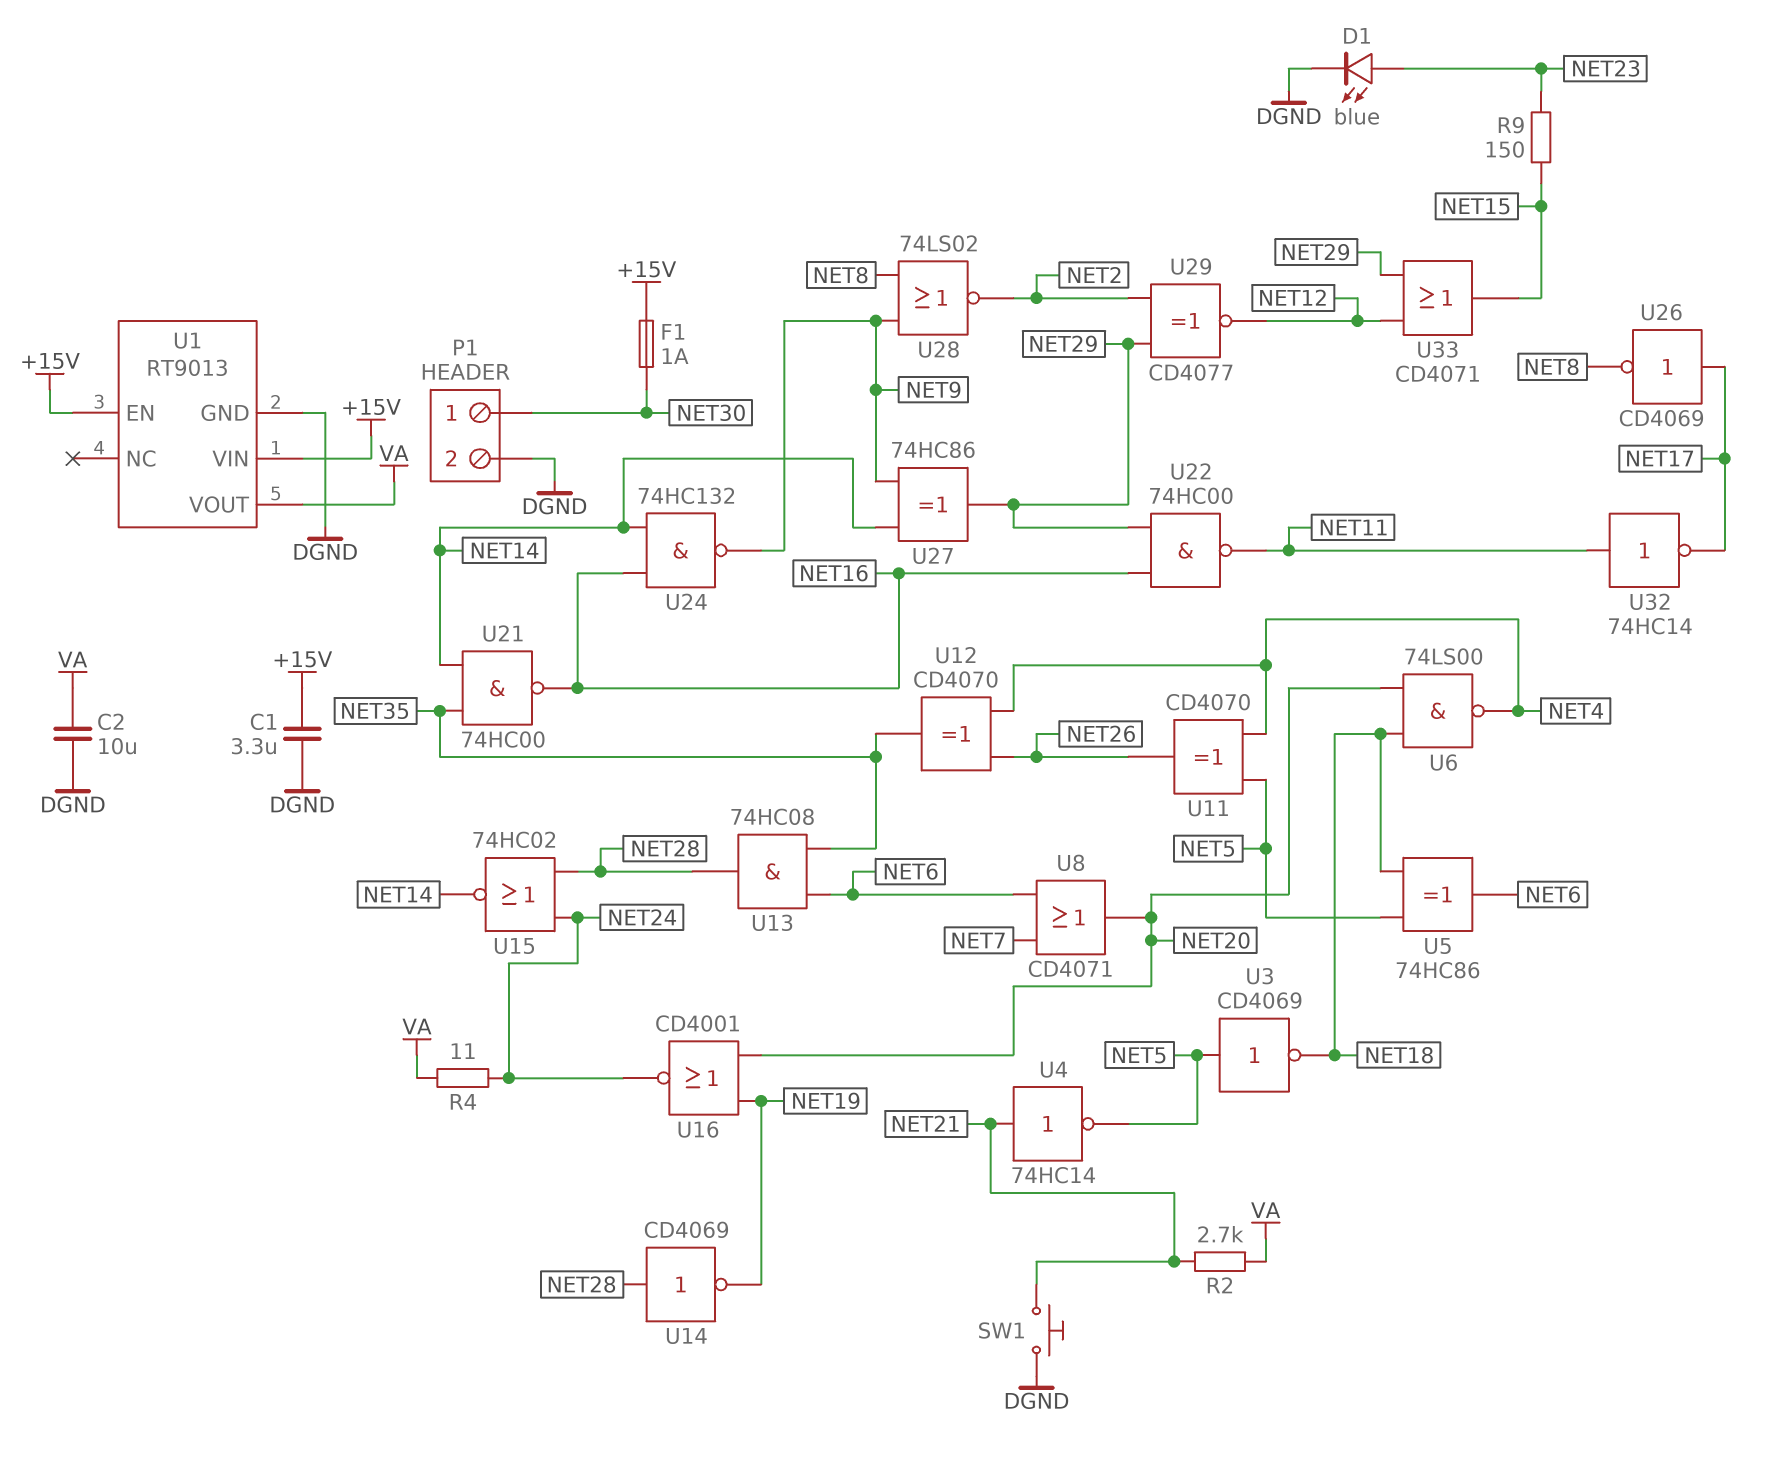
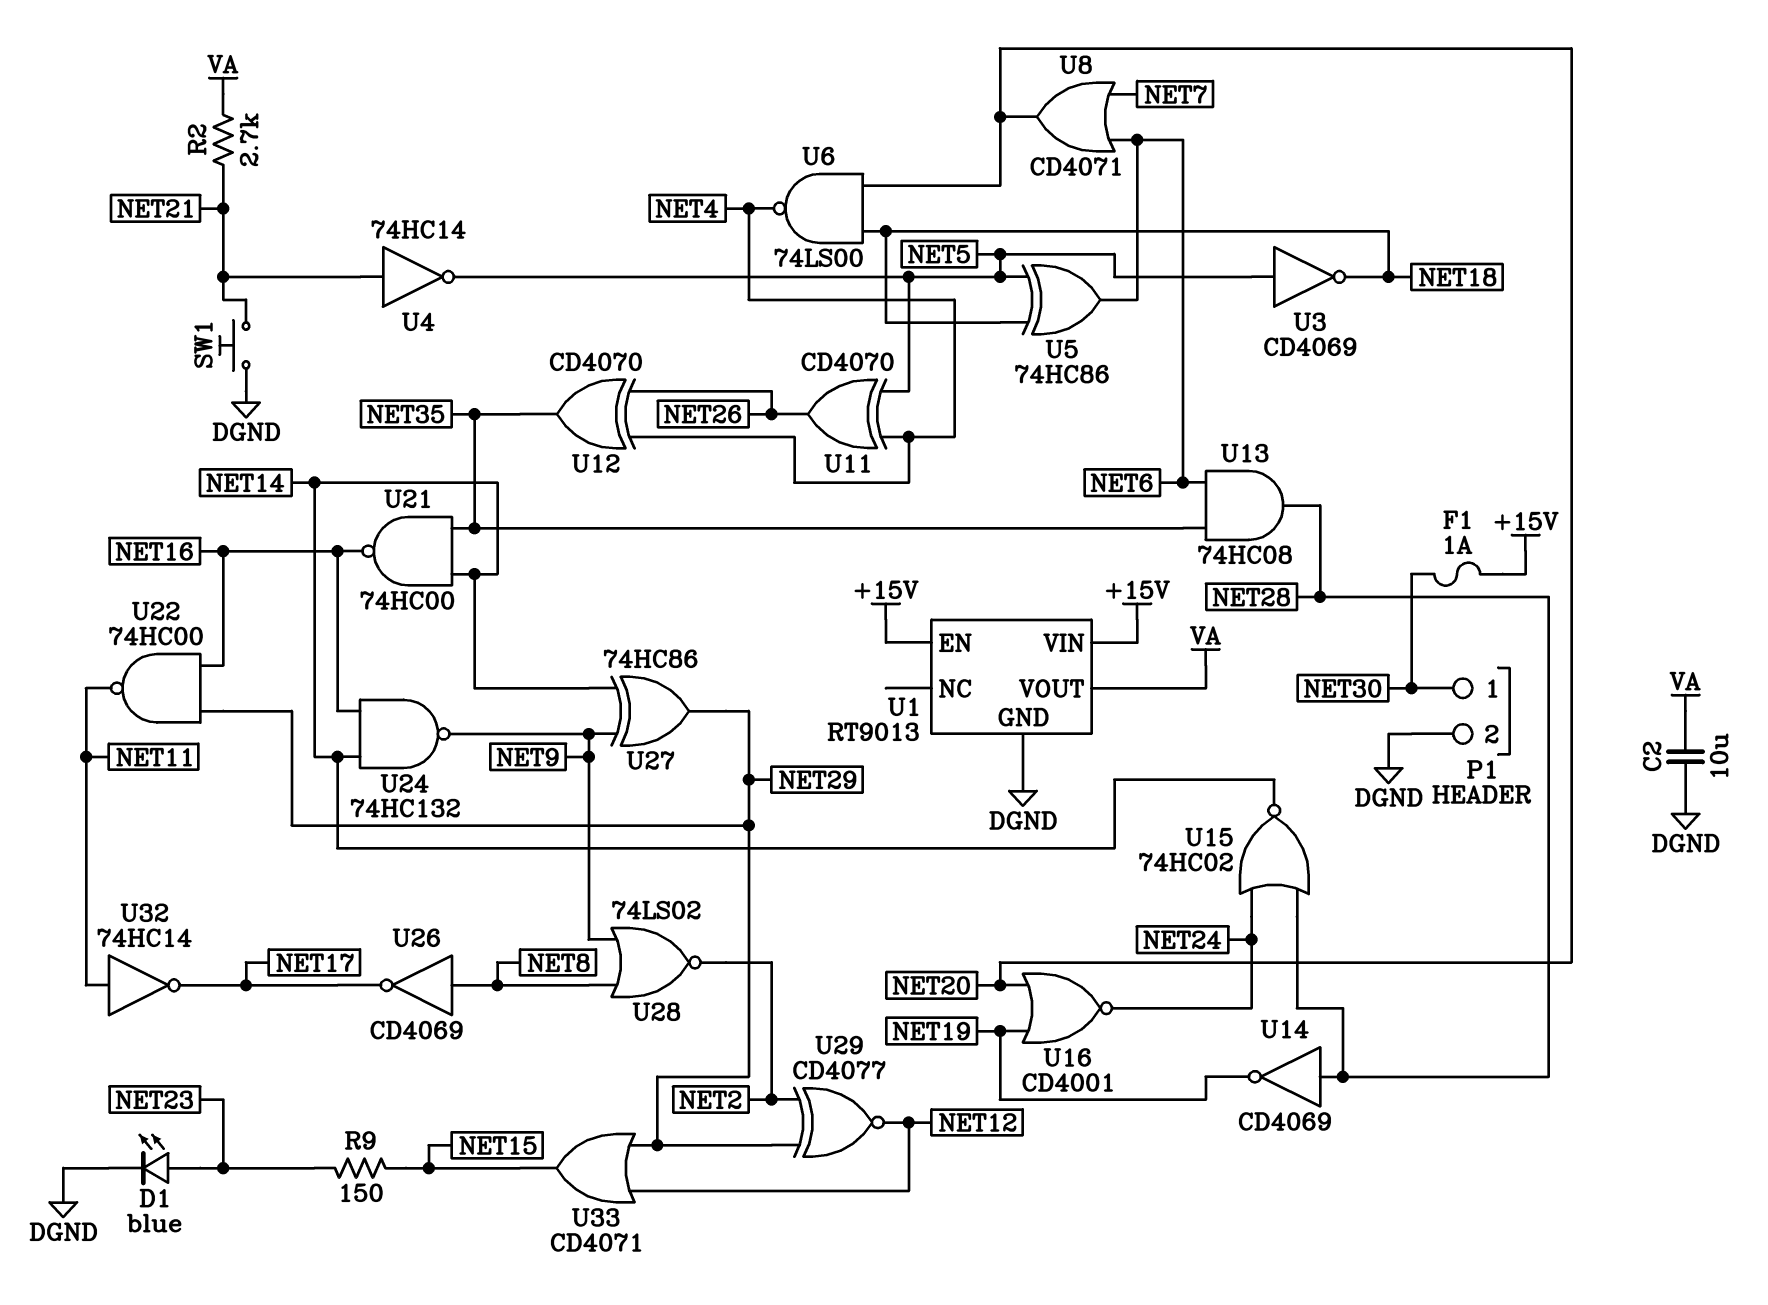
C1: 3.3uF (+15V, DGND) -> none
R4: 11 (NET24, VA) -> none
U26: NOT CD4069 (in NET17, out NET8) -> NOT CD4069 (in NET8, out NET17)

